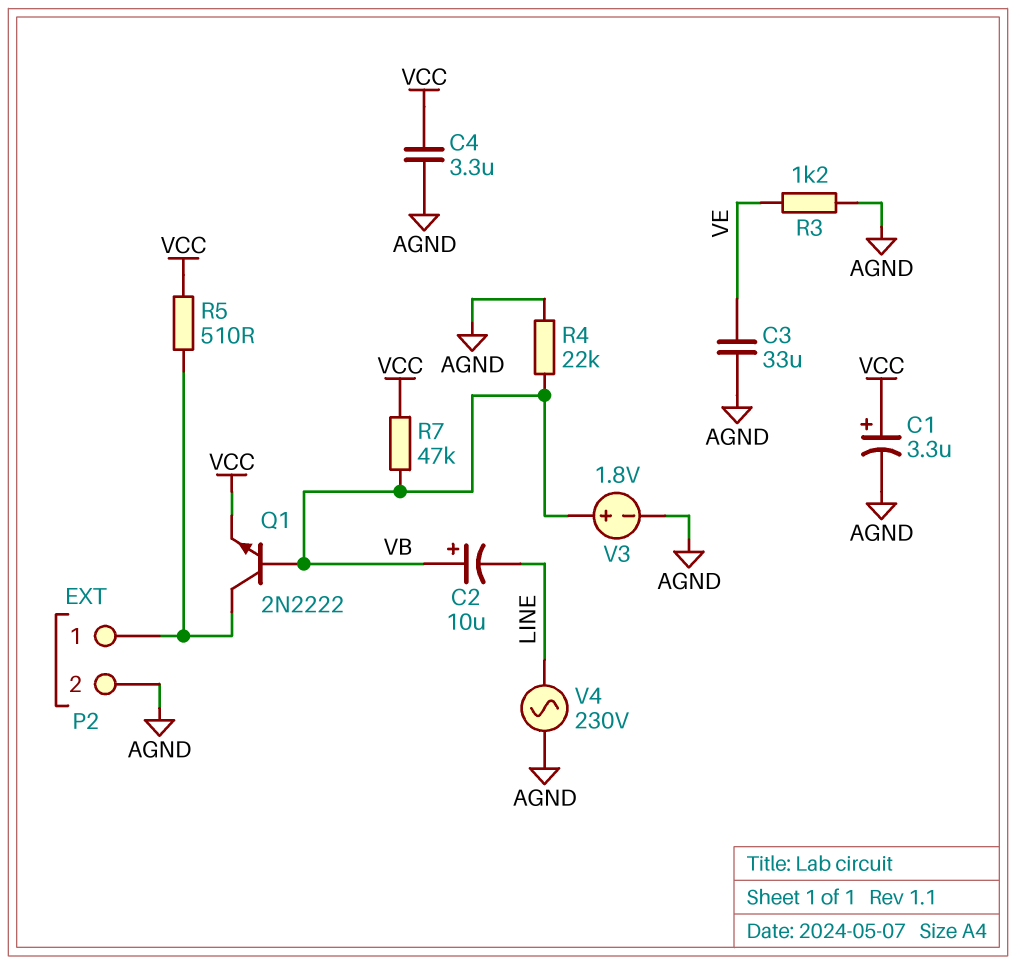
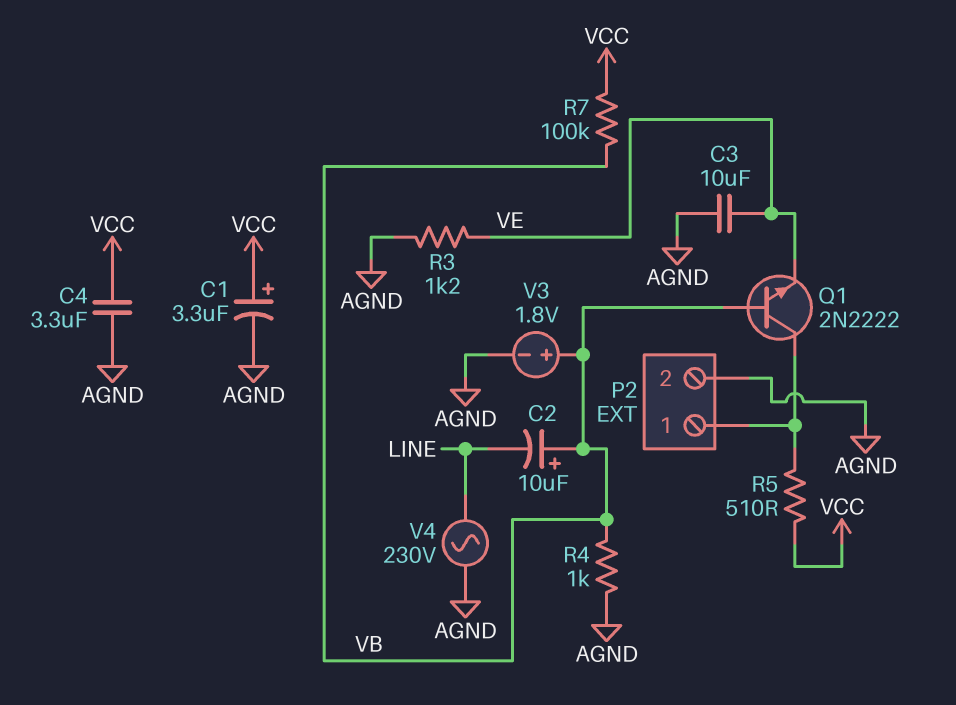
C3: 33uF (AGND, VE) -> 10uF (AGND, VE)
Q1: NPN 2N2222 (B VB, C P2/1, E VCC) -> NPN 2N2222 (B VB, C P2/1, E VE)
R4: 22k (AGND, VB) -> 1k (AGND, VB)
R7: 47k (VB, VCC) -> 100k (VB, VCC)

